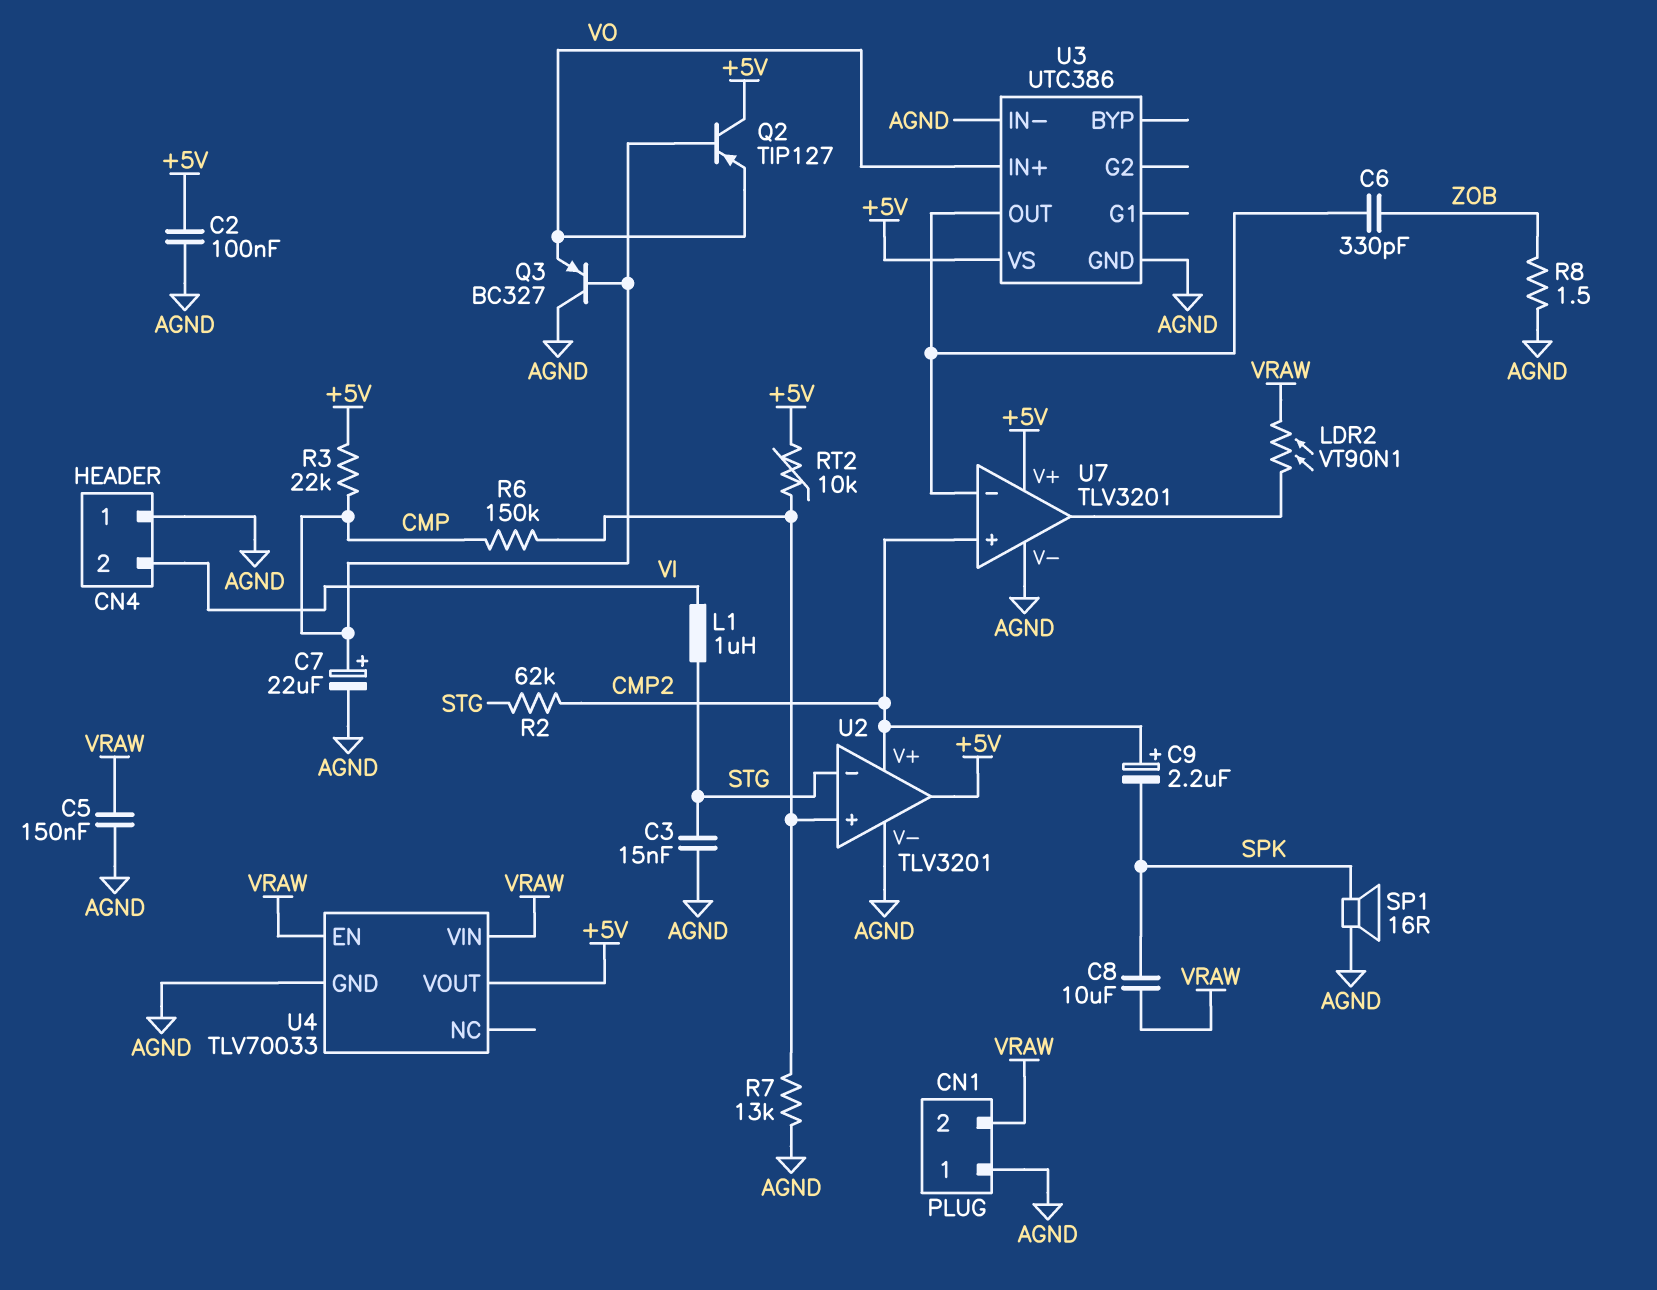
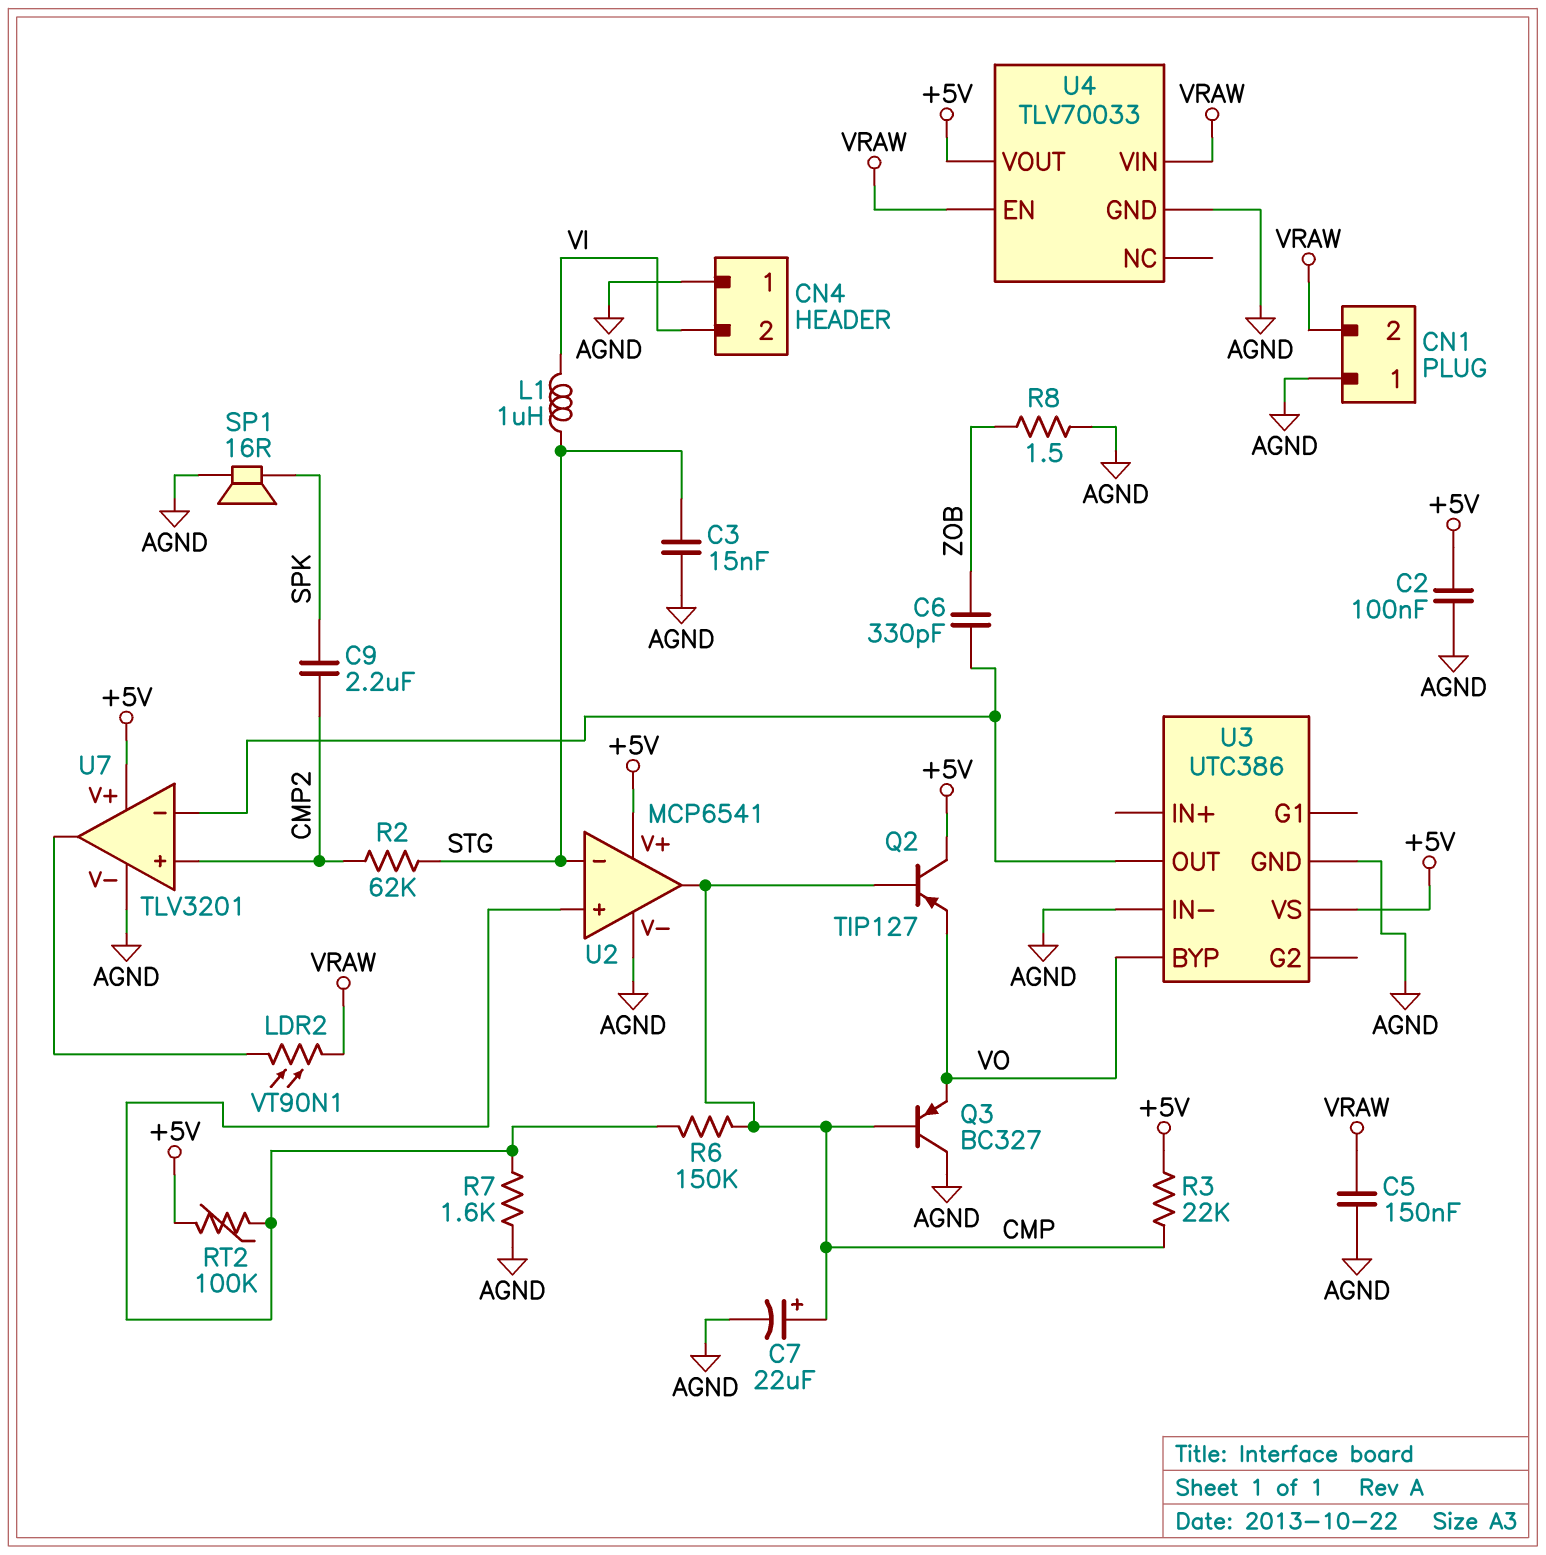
C8: 10uF (SPK, VRAW) -> none
C9: 2.2uF (plus CMP2, minus SPK) -> 2.2uF (CMP2, SPK)
R7: 13k (AGND, U2/in+) -> 1.6k (AGND, U2/in+)
RT2: 10k (+5V, U2/in+) -> 100k (+5V, U2/in+)
U2: TLV3201 -> MCP6541
U2 pin V+: CMP2 -> +5V
U2 pin out: +5V -> CMP
U3 pin BYP: none -> VO
U3 pin IN+: VO -> none

